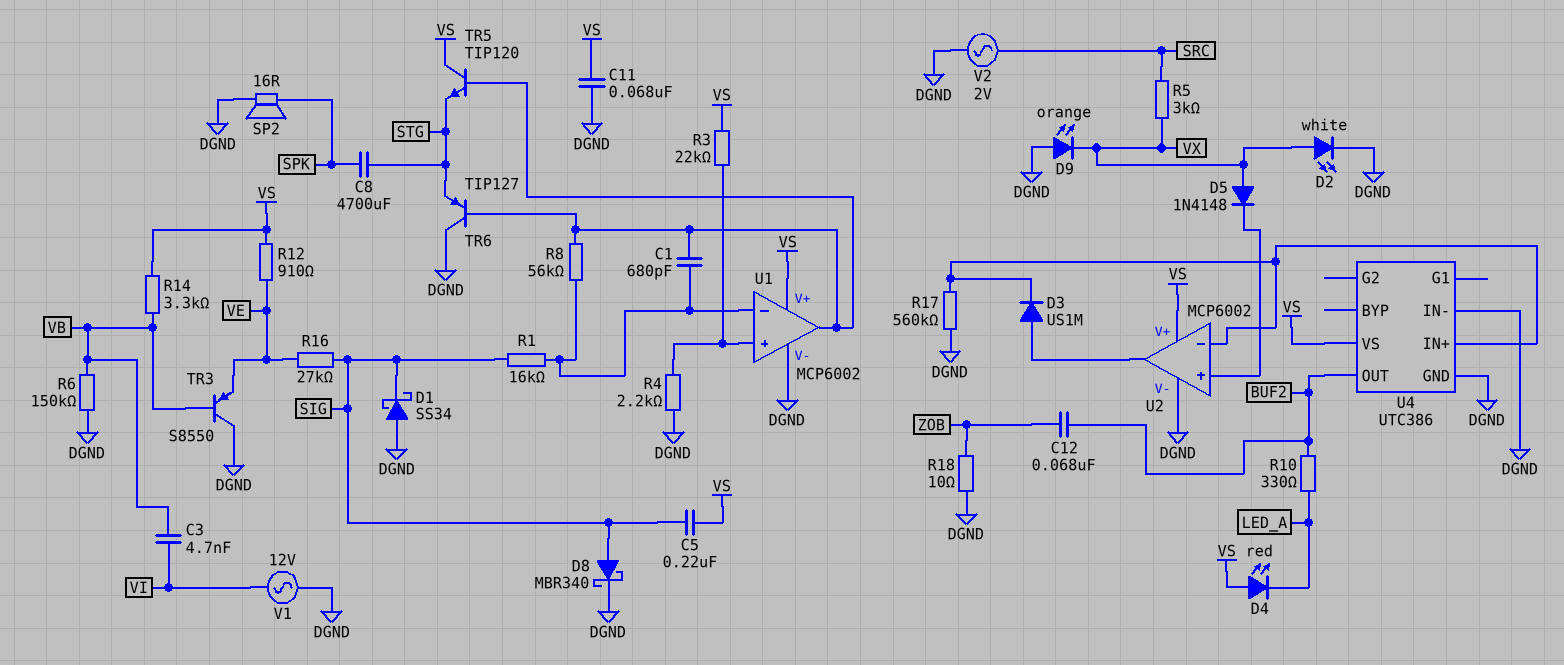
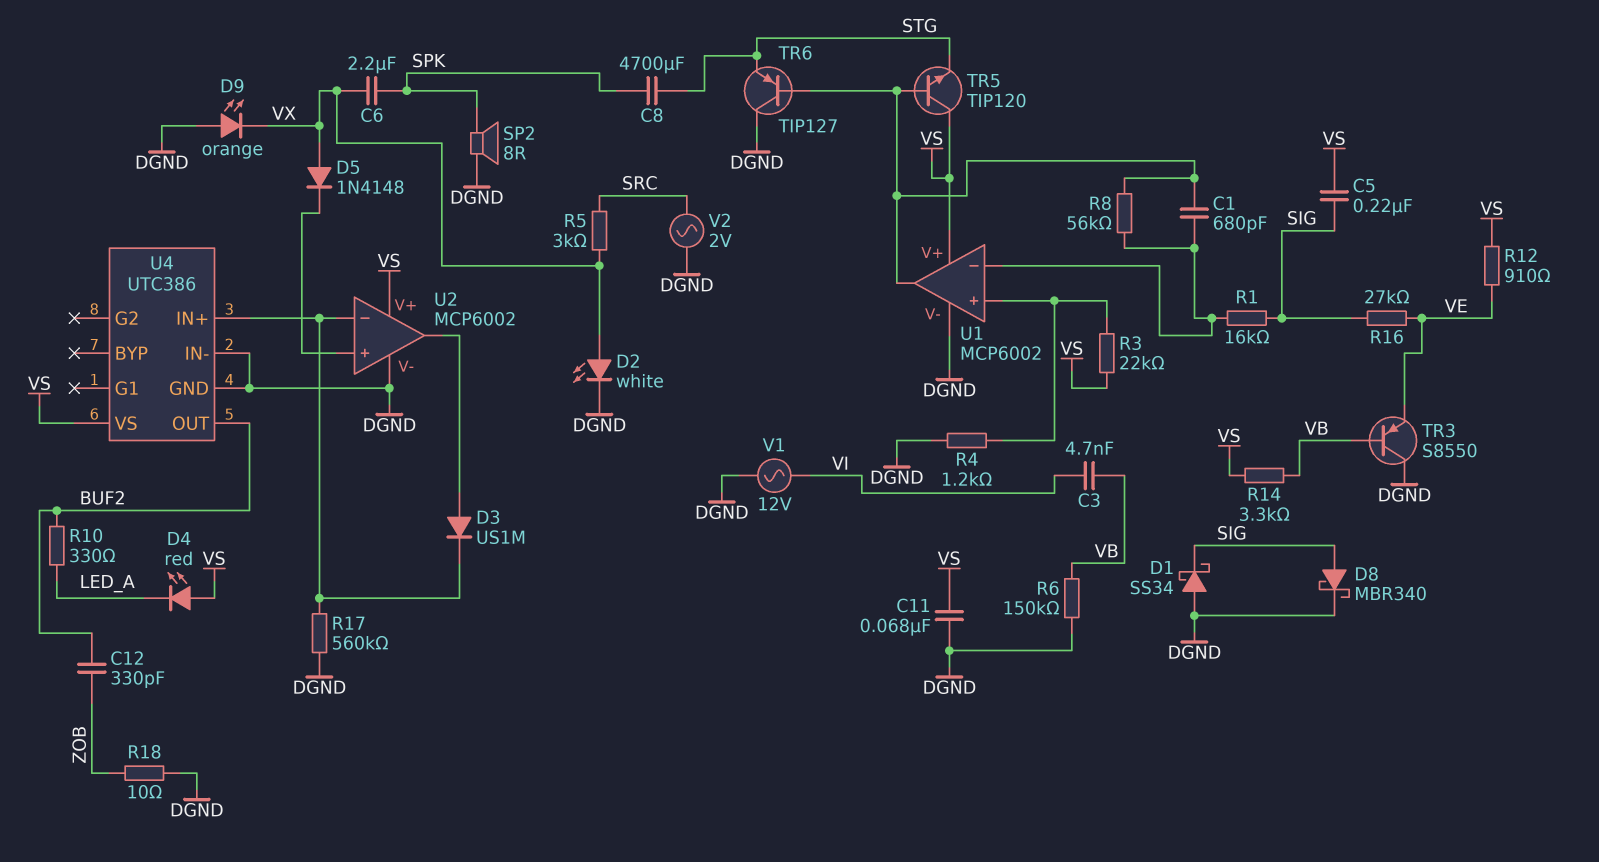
C6: none -> 2.2uF (SPK, VX)
C12: 68nF (BUF2, ZOB) -> 330pF (BUF2, ZOB)
R4: 2.2k (DGND, U1/in+) -> 1.2k (DGND, U1/in+)
SP2: speaker 16R (DGND, SPK) -> speaker 8R (DGND, SPK)

